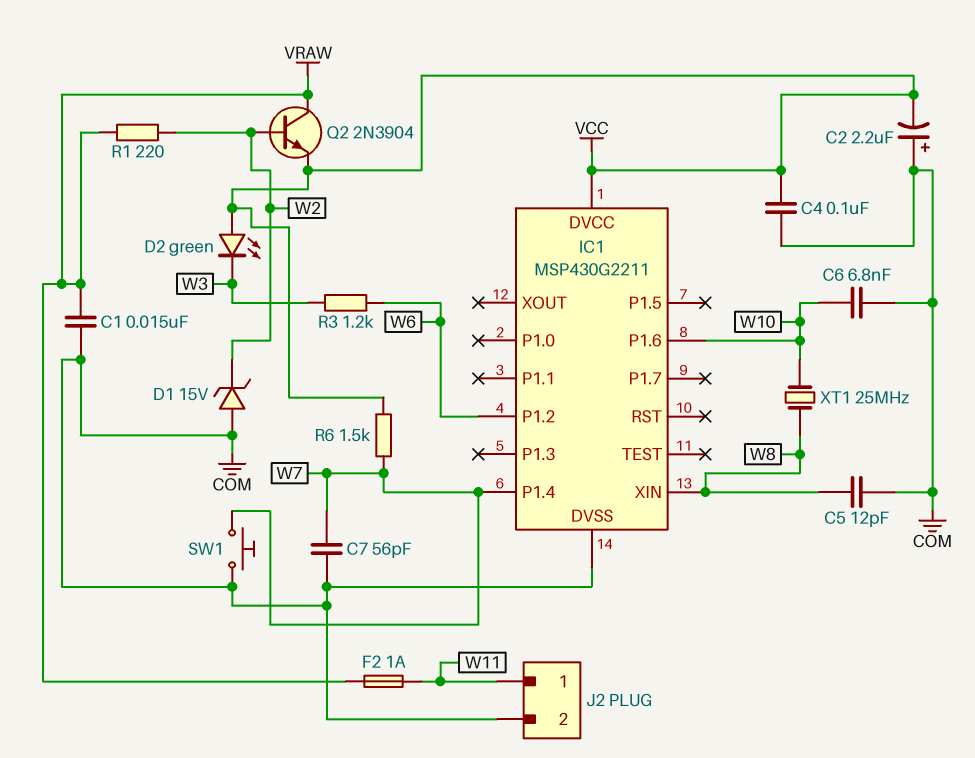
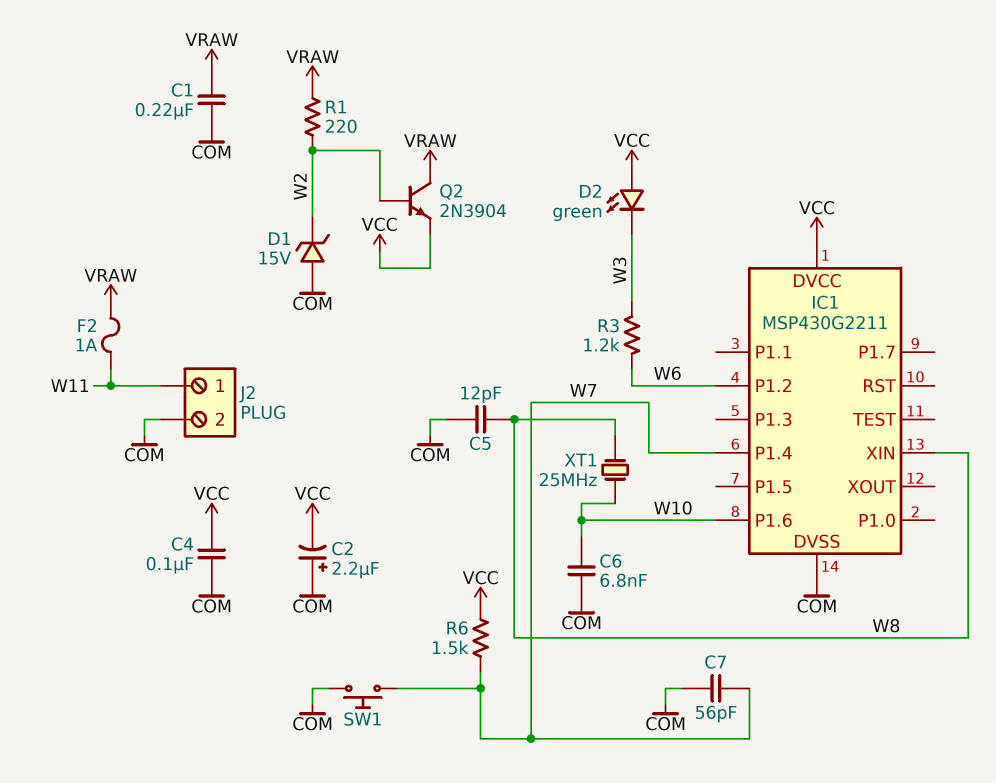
C1: 15nF (COM, VRAW) -> 220nF (COM, VRAW)

